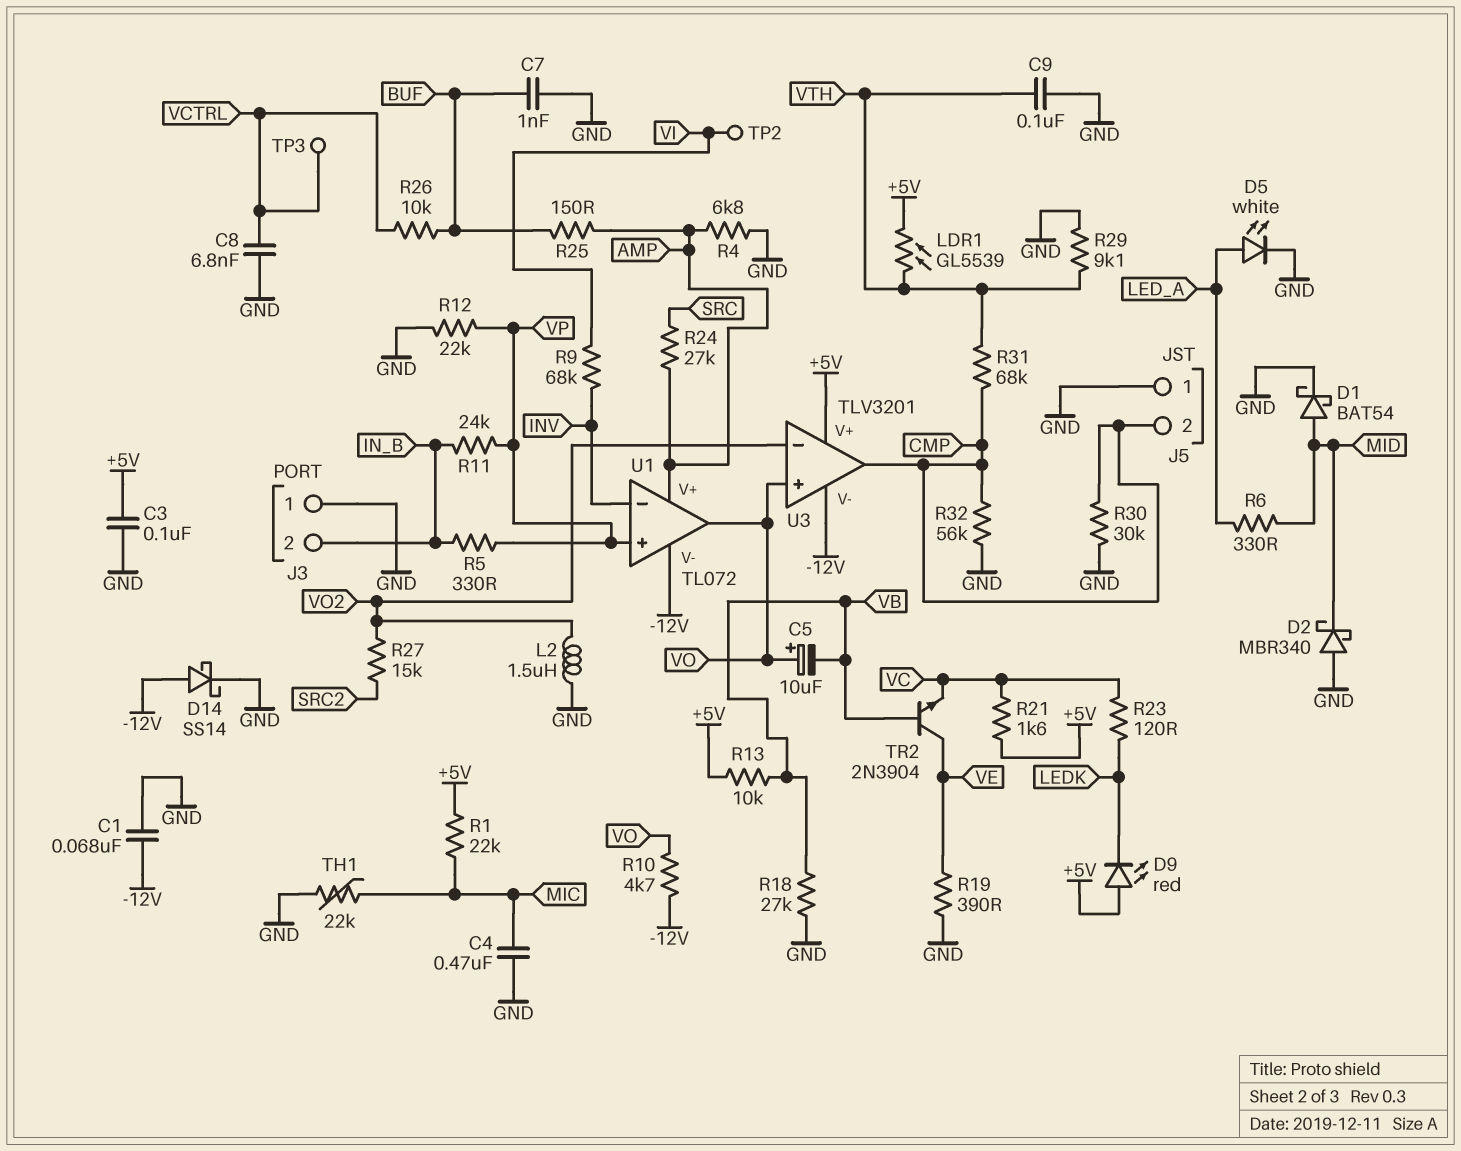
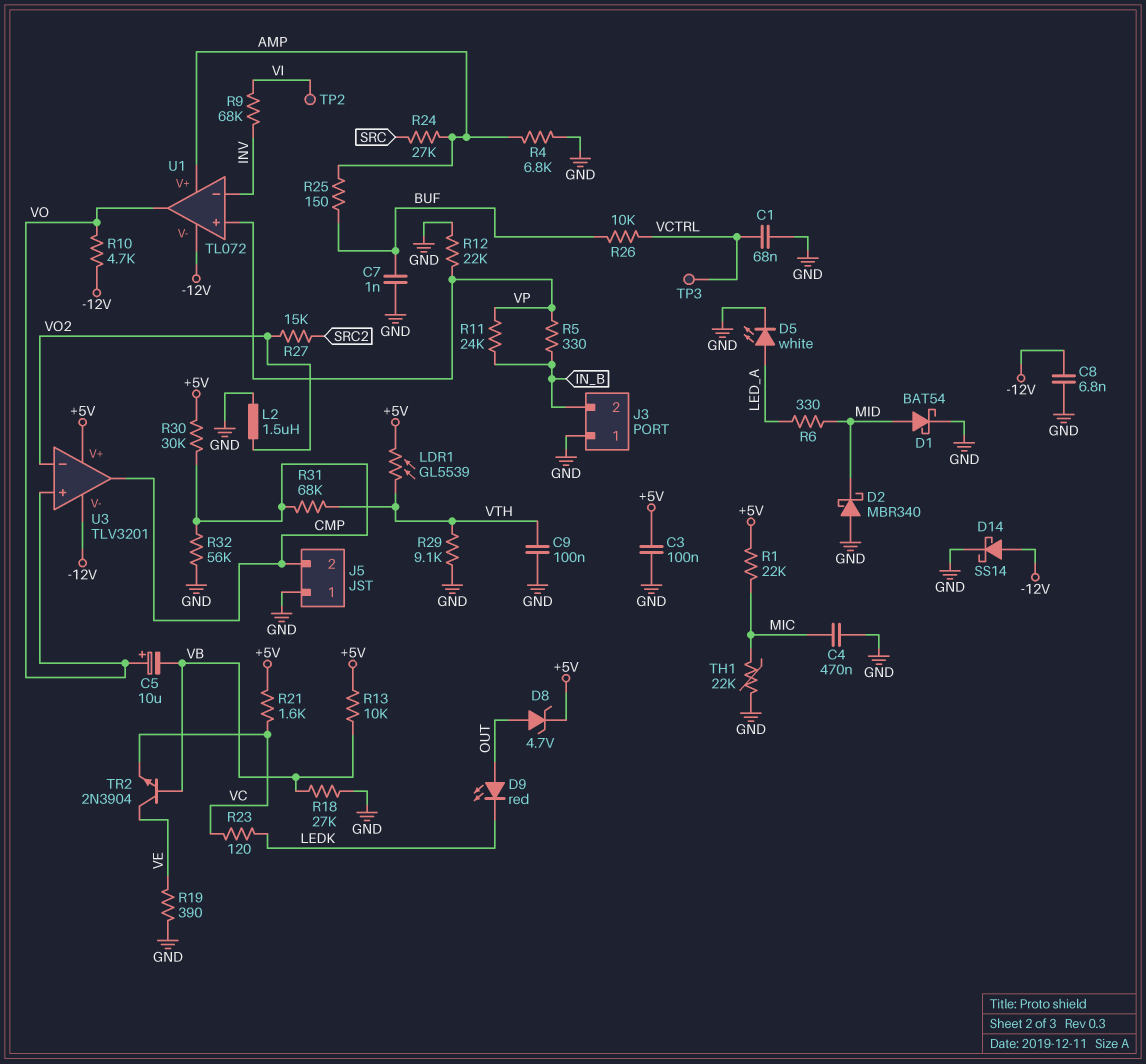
C1: 68nF (-12V, GND) -> 68nF (GND, VCTRL)
C8: 6.8nF (GND, VCTRL) -> 6.8nF (-12V, GND)
D8: none -> zener 4.7V (A OUT, K +5V)
D9: LED red (A +5V, K LEDK) -> LED red (A OUT, K LEDK)
R30: 30k (CMP, GND) -> 30k (+5V, CMP)

